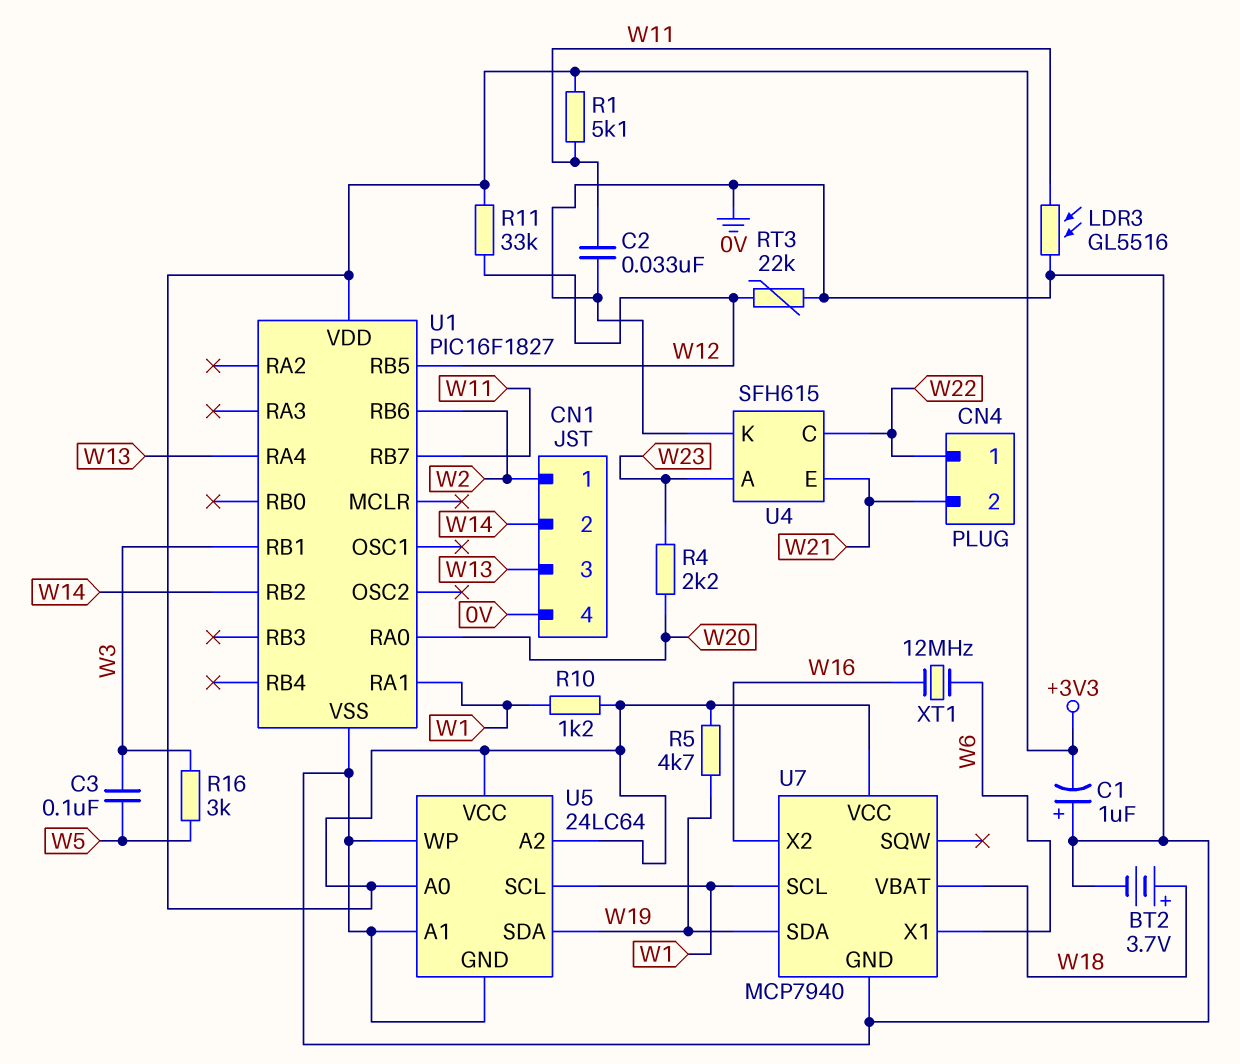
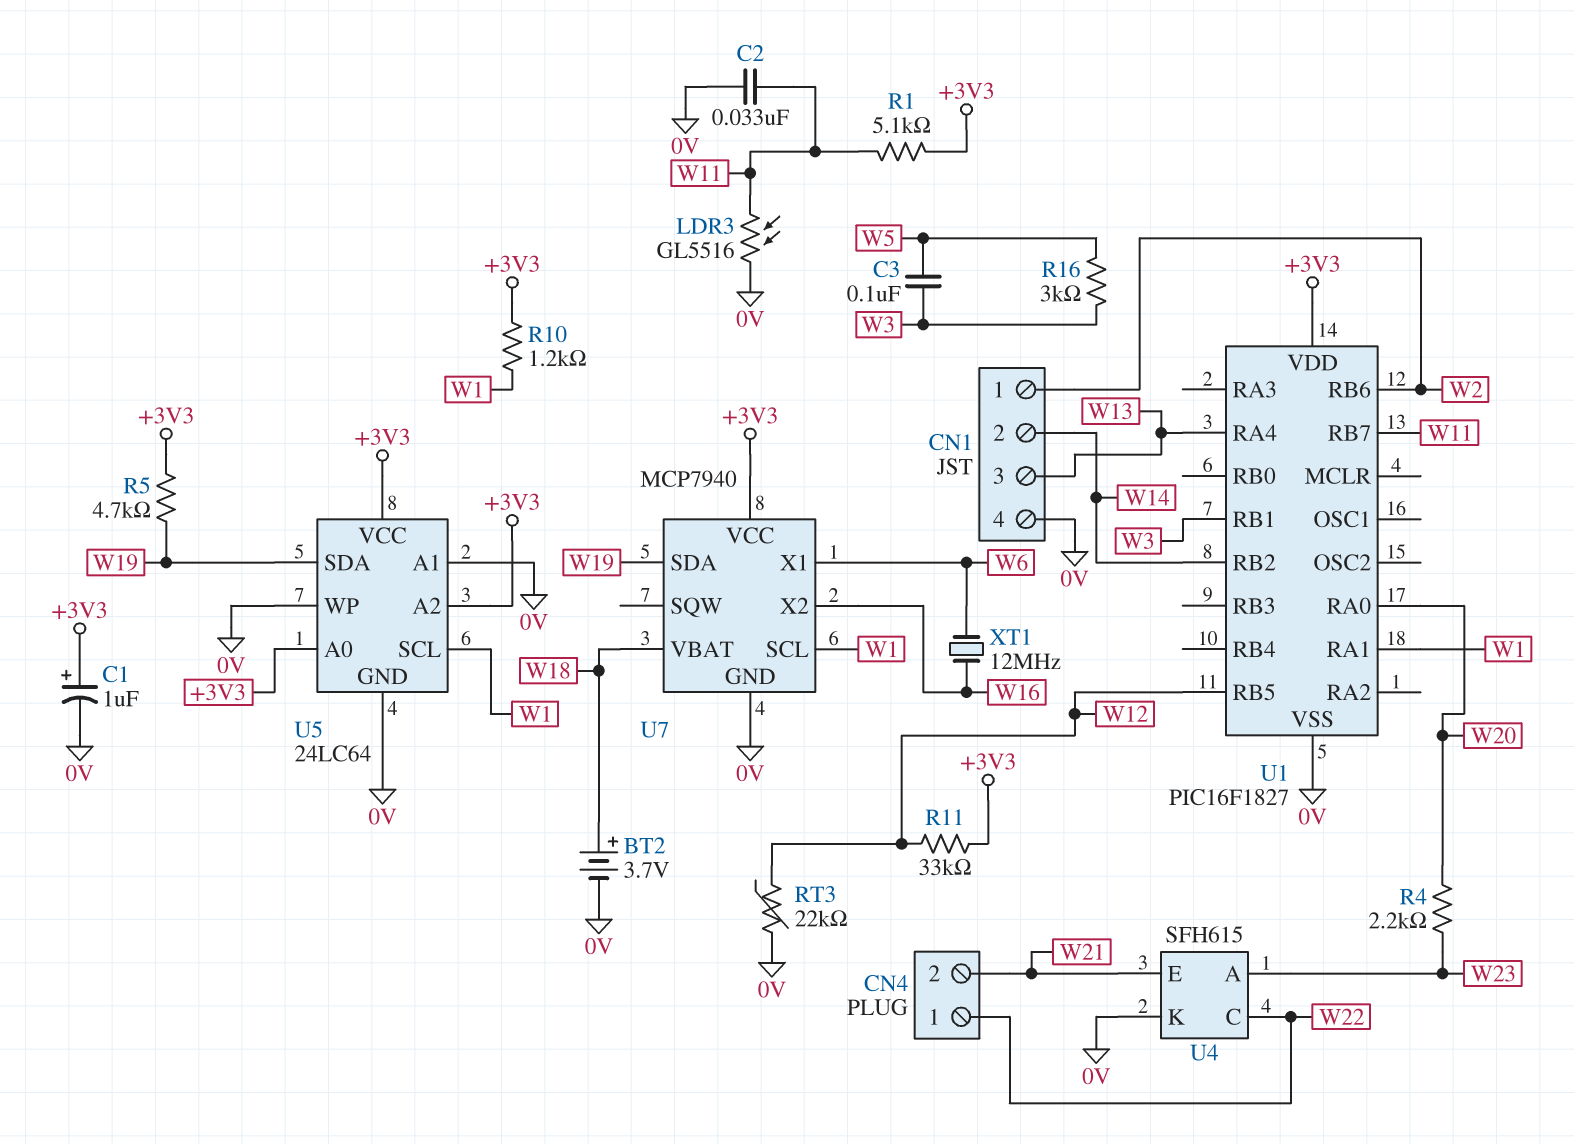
C1: 1uF (plus 0V, minus +3V3) -> 1uF (plus +3V3, minus 0V)

